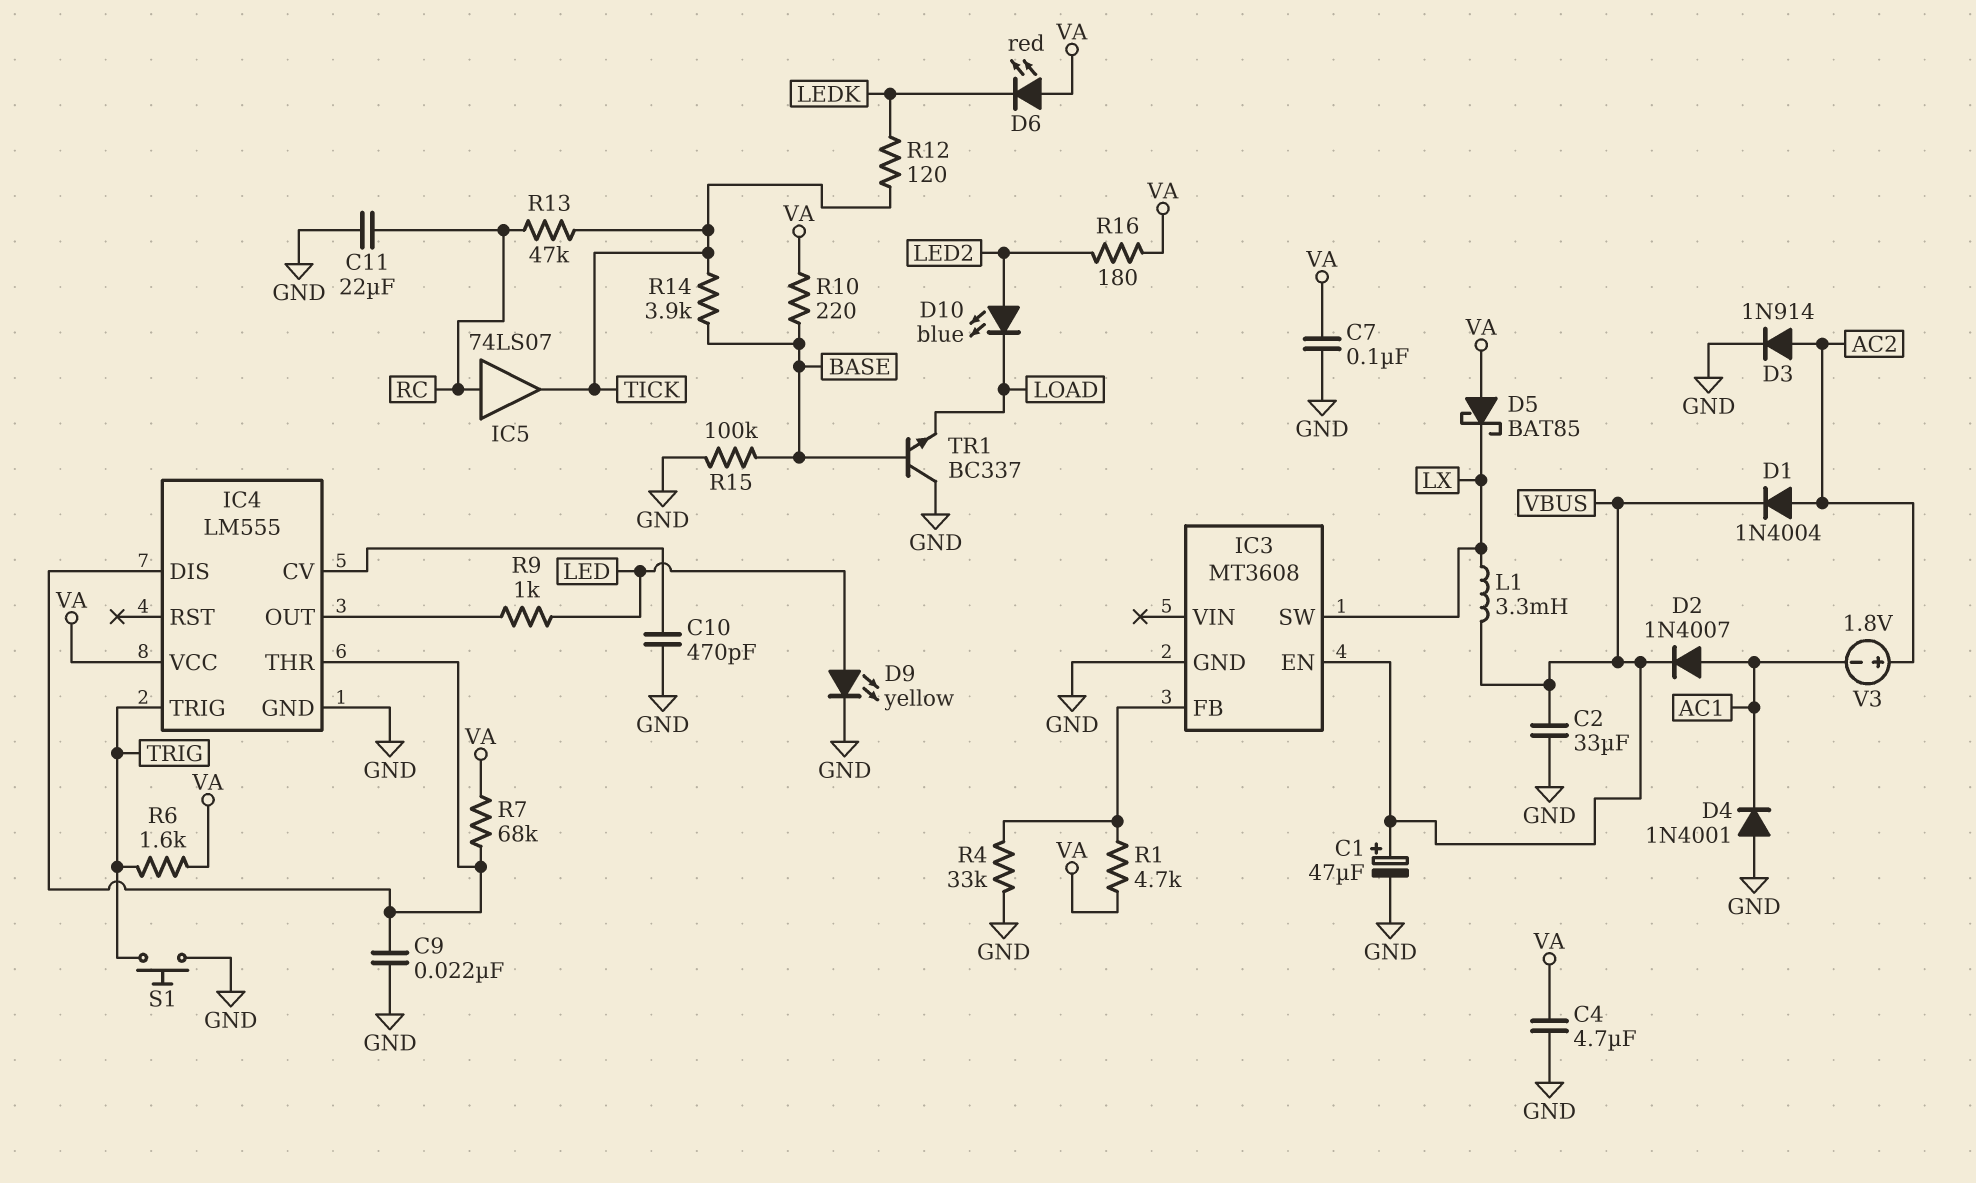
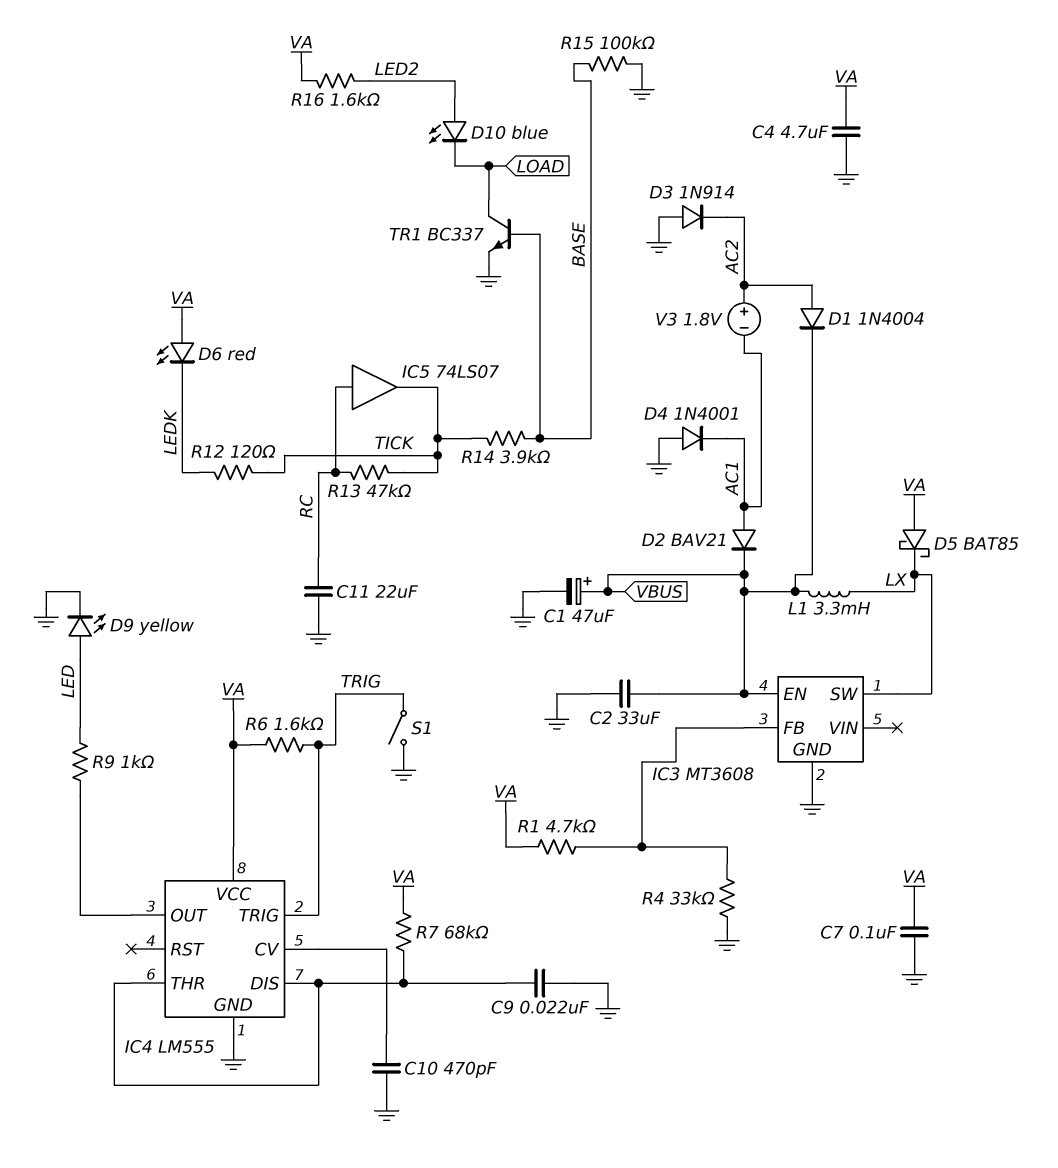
D2: diode 1N4007 (A AC1, K VBUS) -> diode BAV21 (A AC1, K VBUS)
D3: diode 1N914 (A AC2, K GND) -> diode 1N914 (A GND, K AC2)
R10: 220 (BASE, VA) -> none
R16: 180 (LED2, VA) -> 1.6k (LED2, VA)
S1: button (GND, TRIG) -> switch (GND, TRIG)
TR1: NPN BC337 (B BASE, C GND, E LOAD) -> NPN BC337 (B BASE, C LOAD, E GND)

